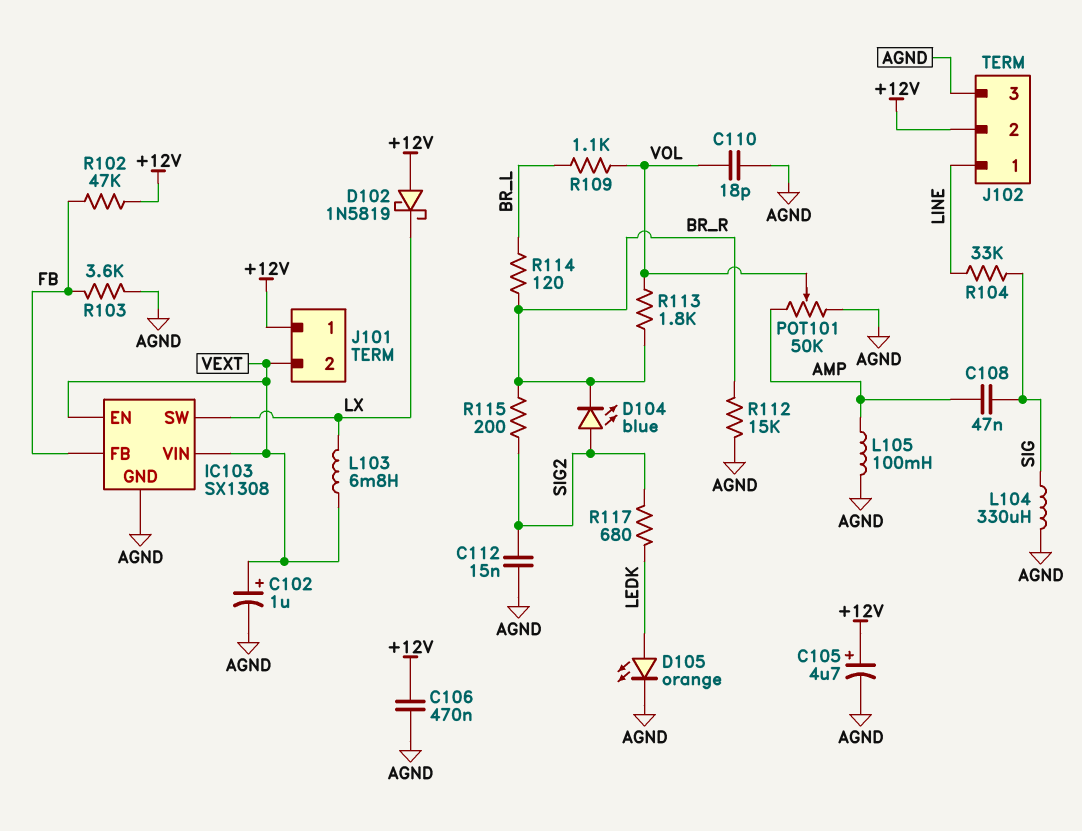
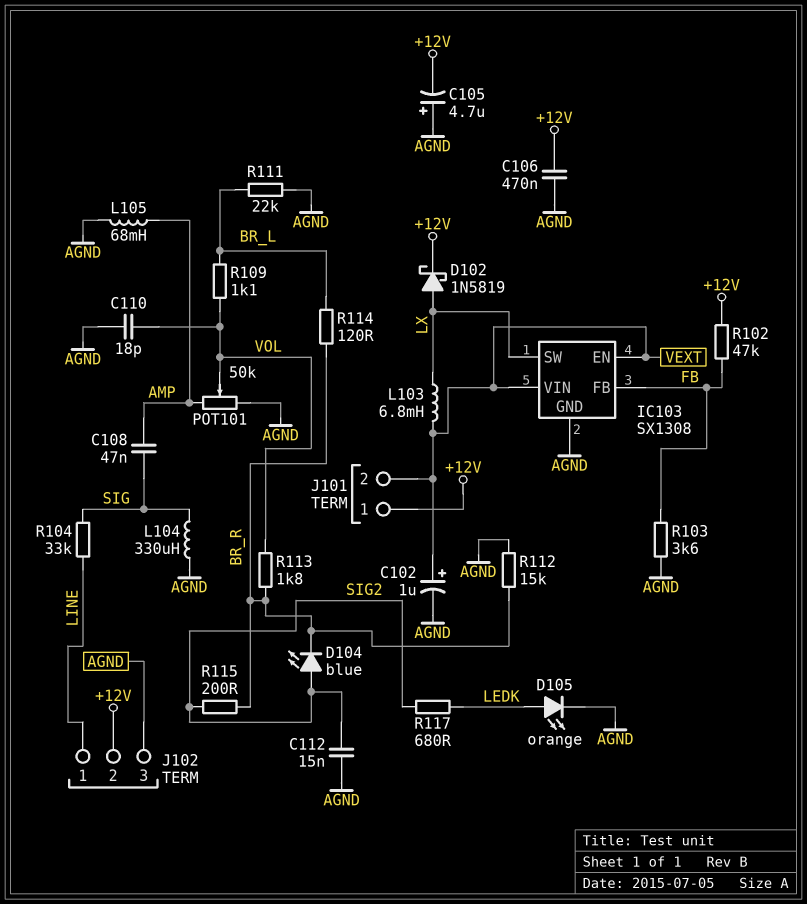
C105: 4.7uF (plus +12V, minus AGND) -> 4.7uF (plus AGND, minus +12V)
D102: schottky 1N5819 (A +12V, K LX) -> schottky 1N5819 (A LX, K +12V)
L105: 100mH (AGND, AMP) -> 68mH (AGND, AMP)
R111: none -> 22k (AGND, BR_L)

